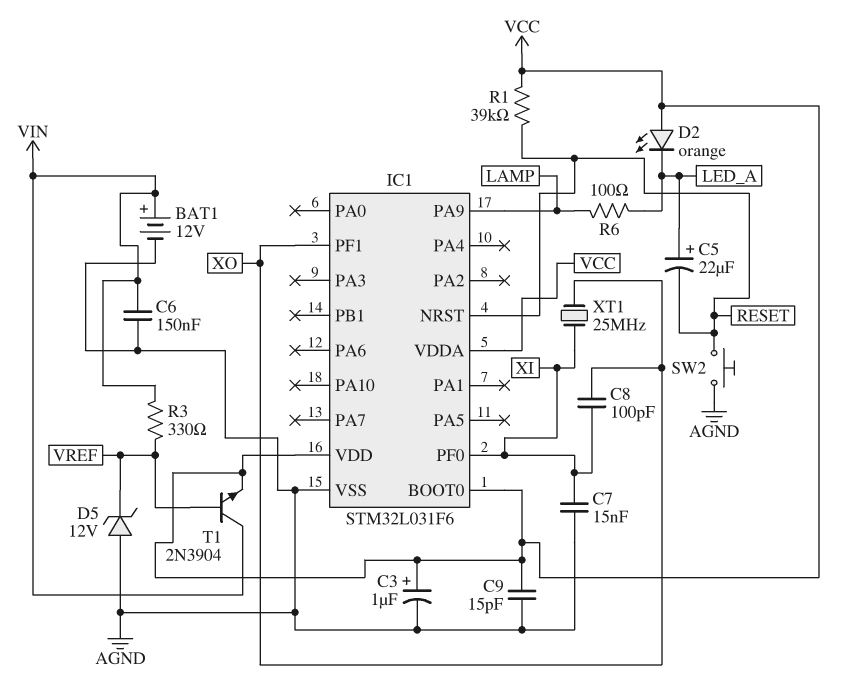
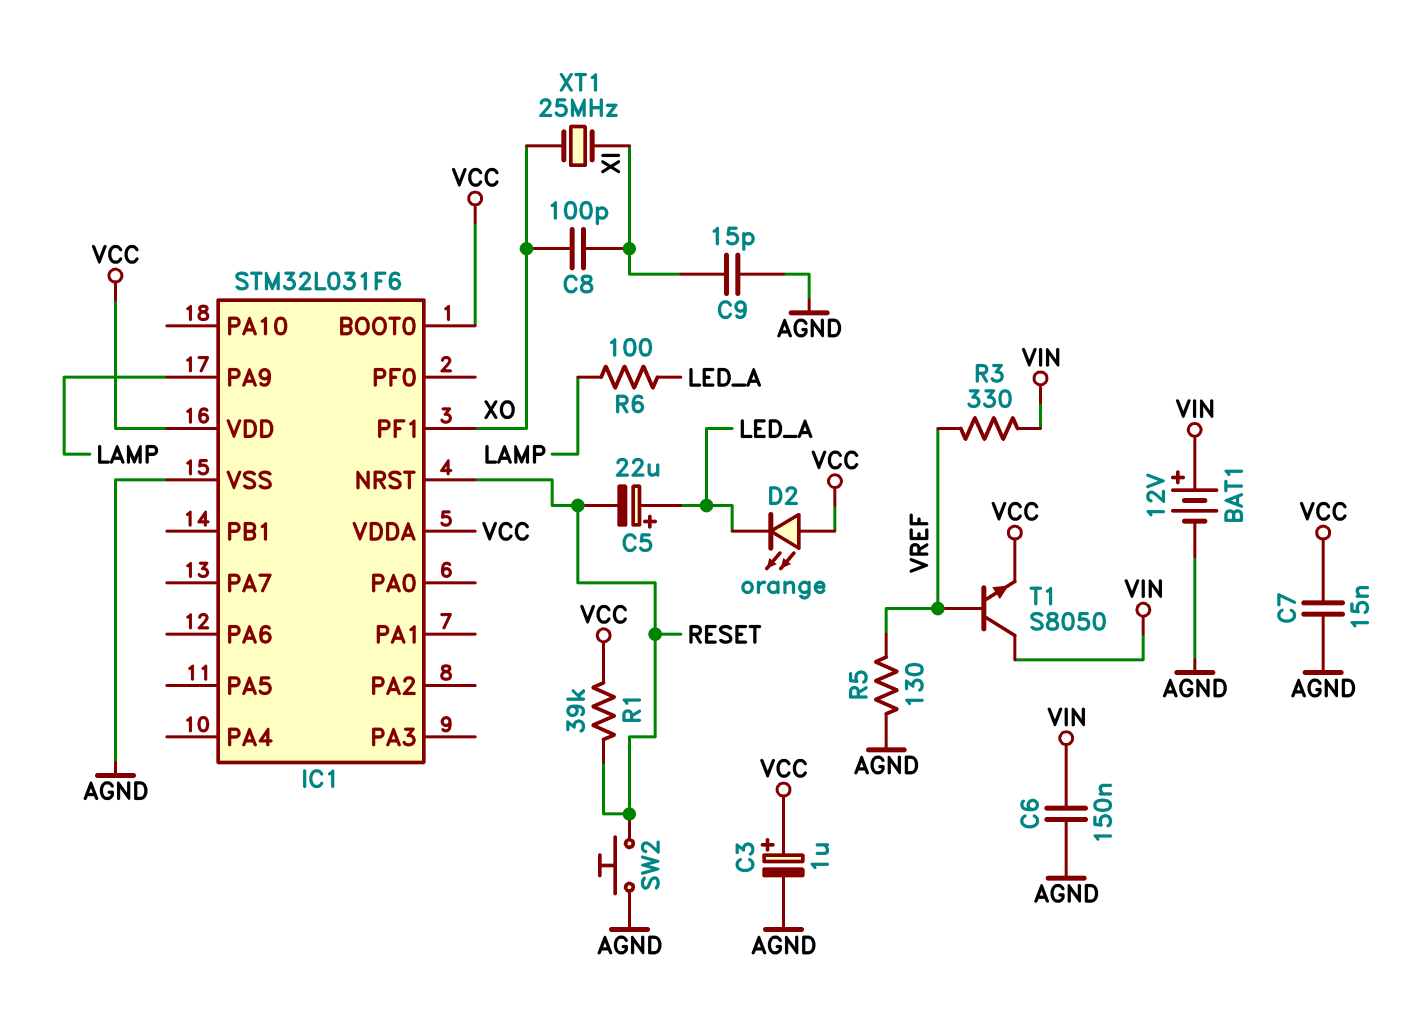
C7: 15nF (AGND, XI) -> 15nF (AGND, VCC)
C9: 15pF (AGND, VCC) -> 15pF (AGND, XI)
D5: zener 12V (A AGND, K VREF) -> none
IC1 pin PF0: XI -> none
R5: none -> 130 (AGND, VREF)
T1: NPN 2N3904 (B VREF, C VIN, E VCC) -> NPN S8050 (B VREF, C VIN, E VCC)

